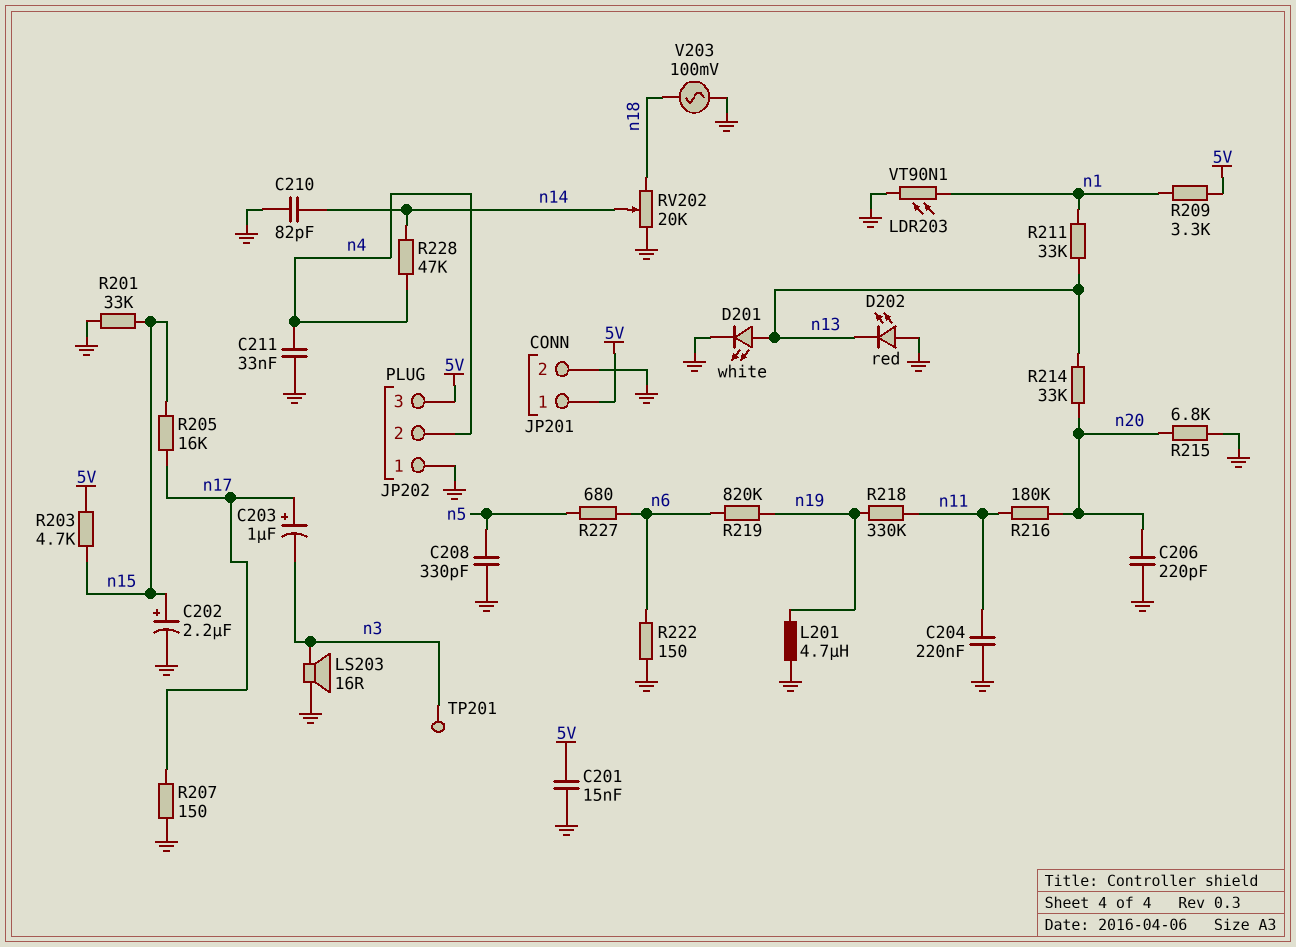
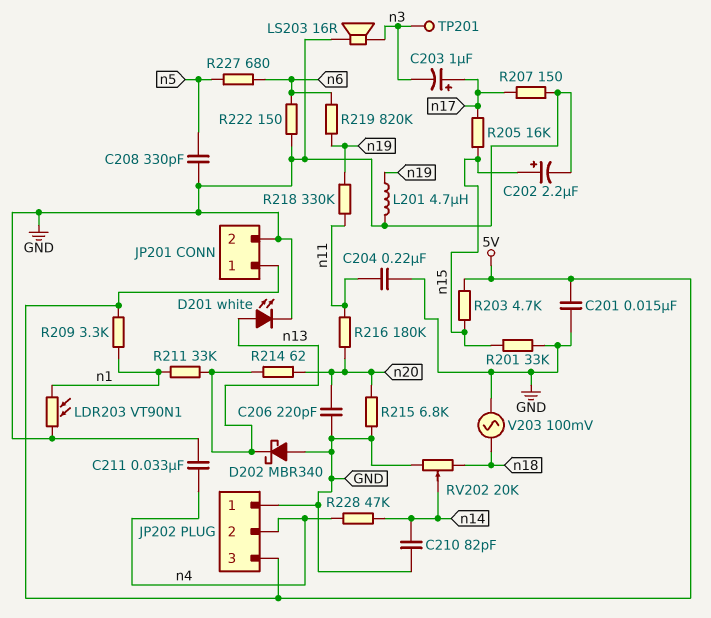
D202: LED red (A GND, K n13) -> schottky MBR340 (A GND, K n13)
R214: 33k (n13, n20) -> 62 (n13, n20)

